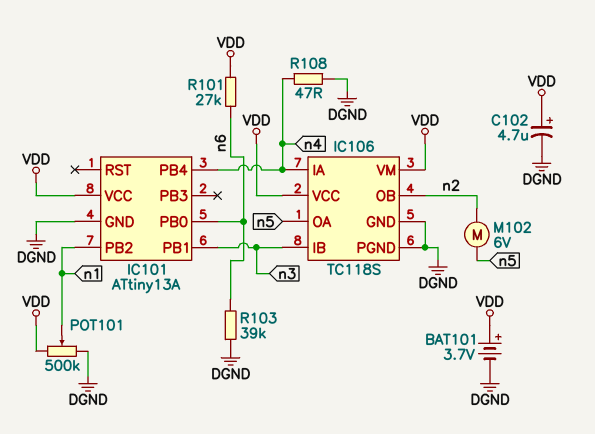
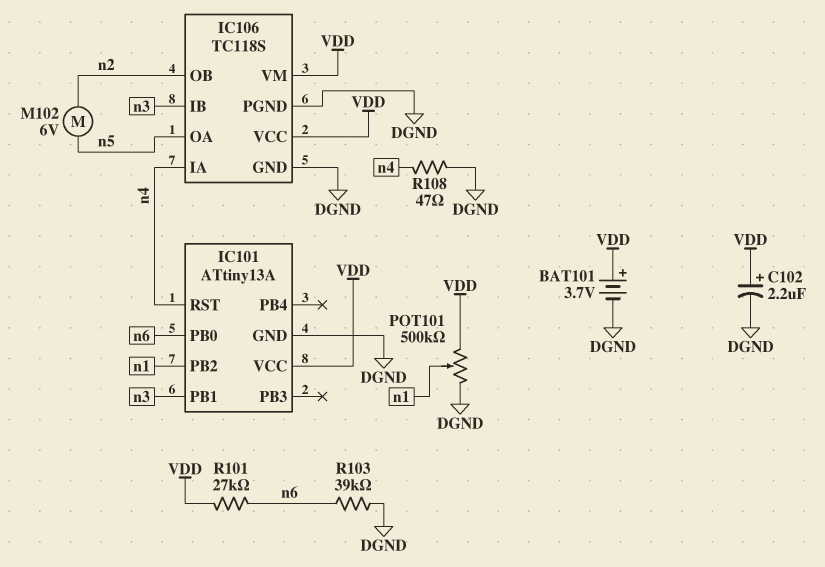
C102: 4.7uF (plus VDD, minus DGND) -> 2.2uF (plus VDD, minus DGND)
IC101 pin PB4: n4 -> none
IC101 pin RST: none -> n4

